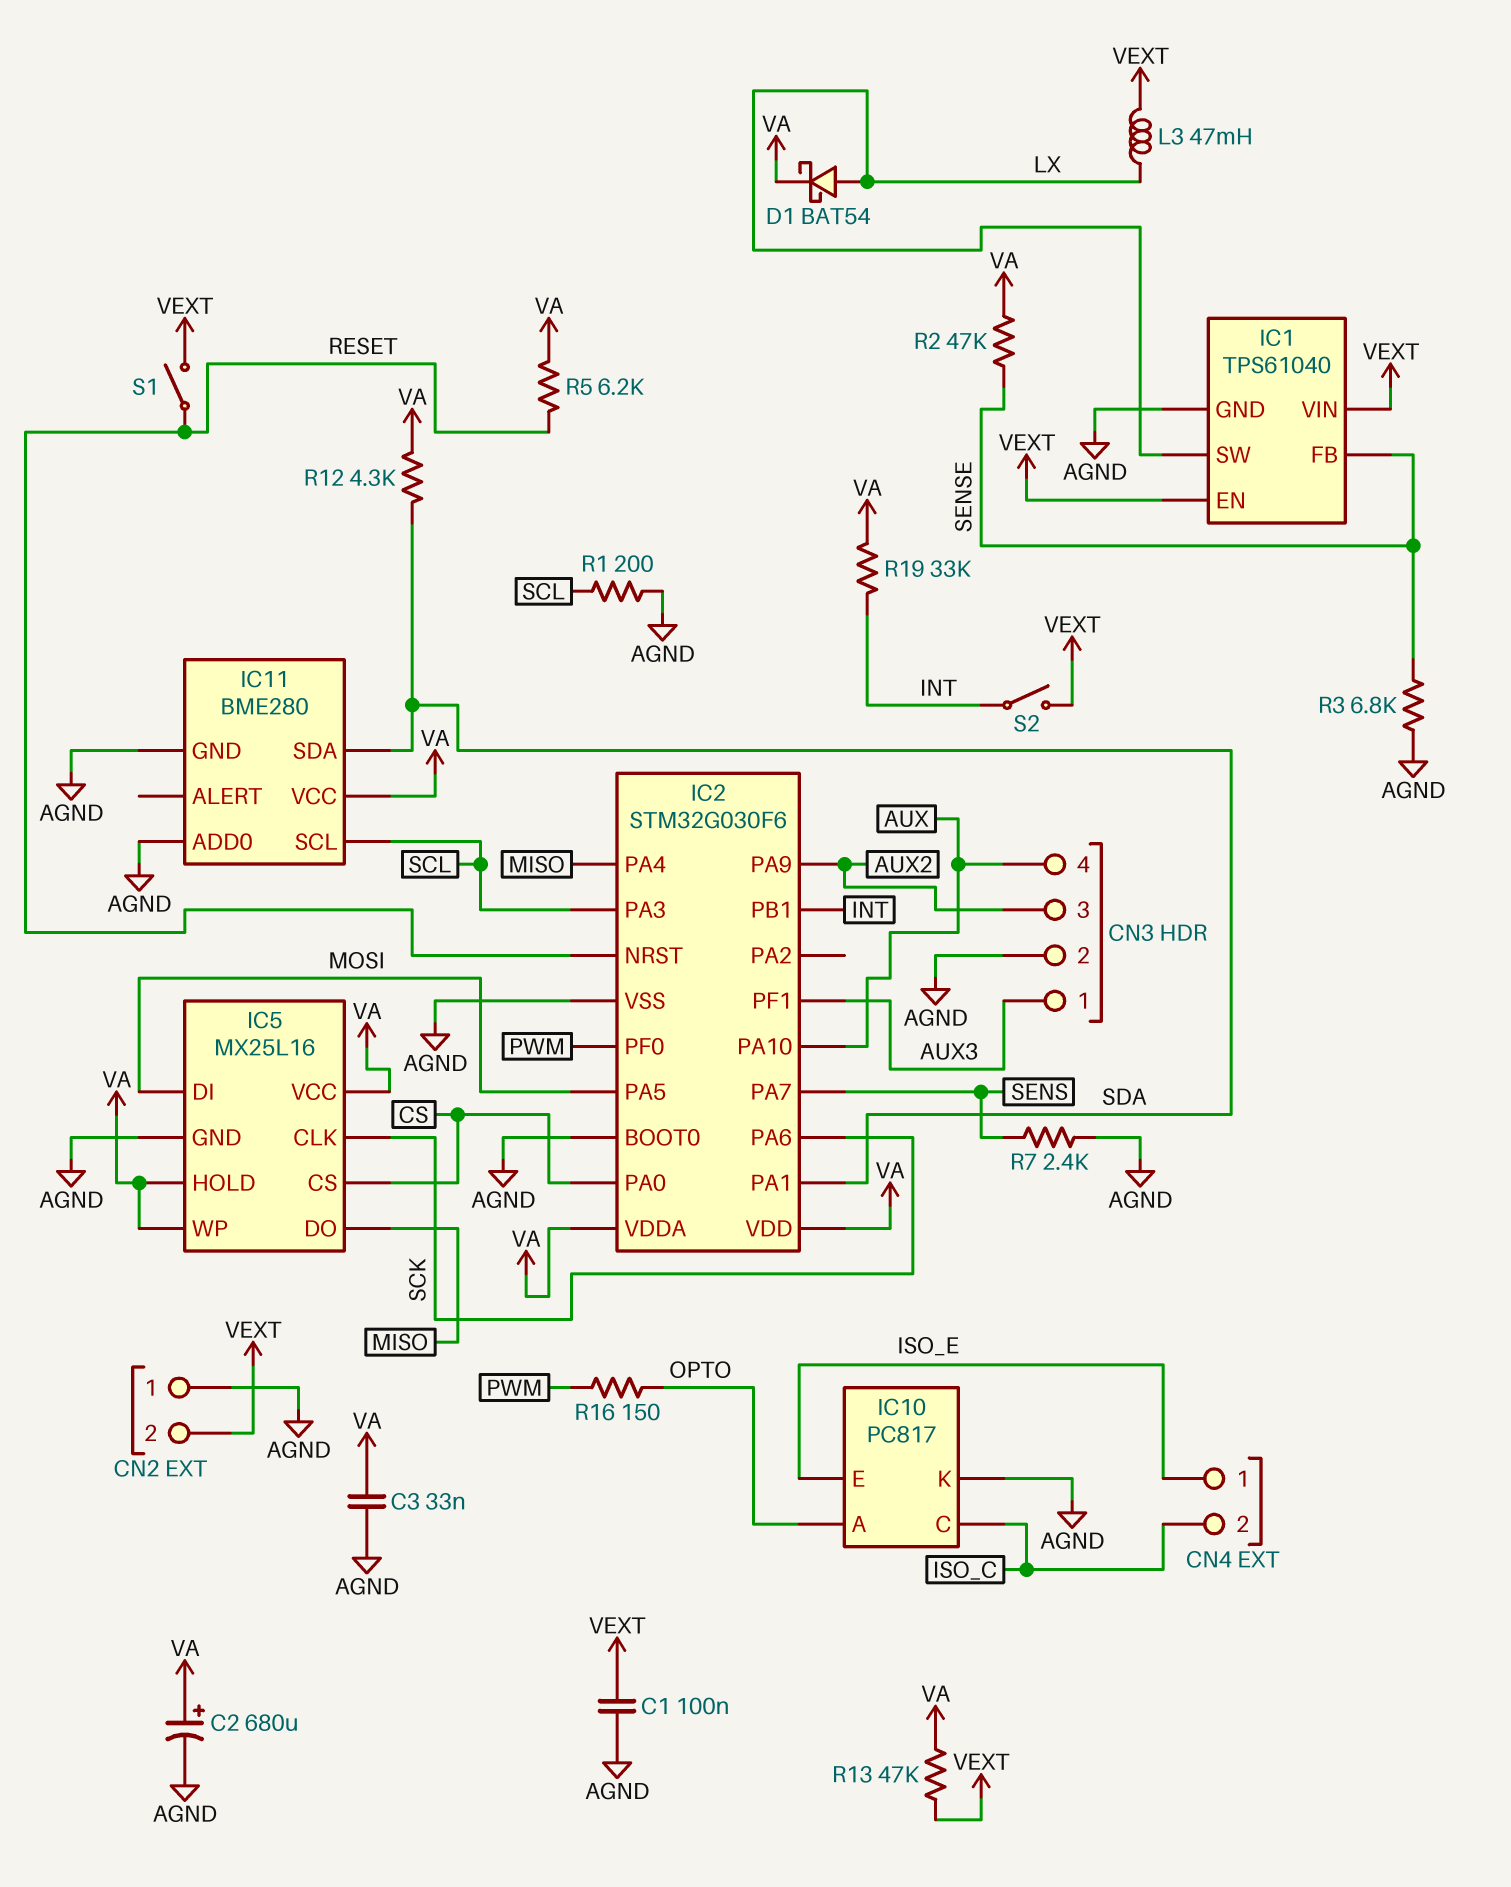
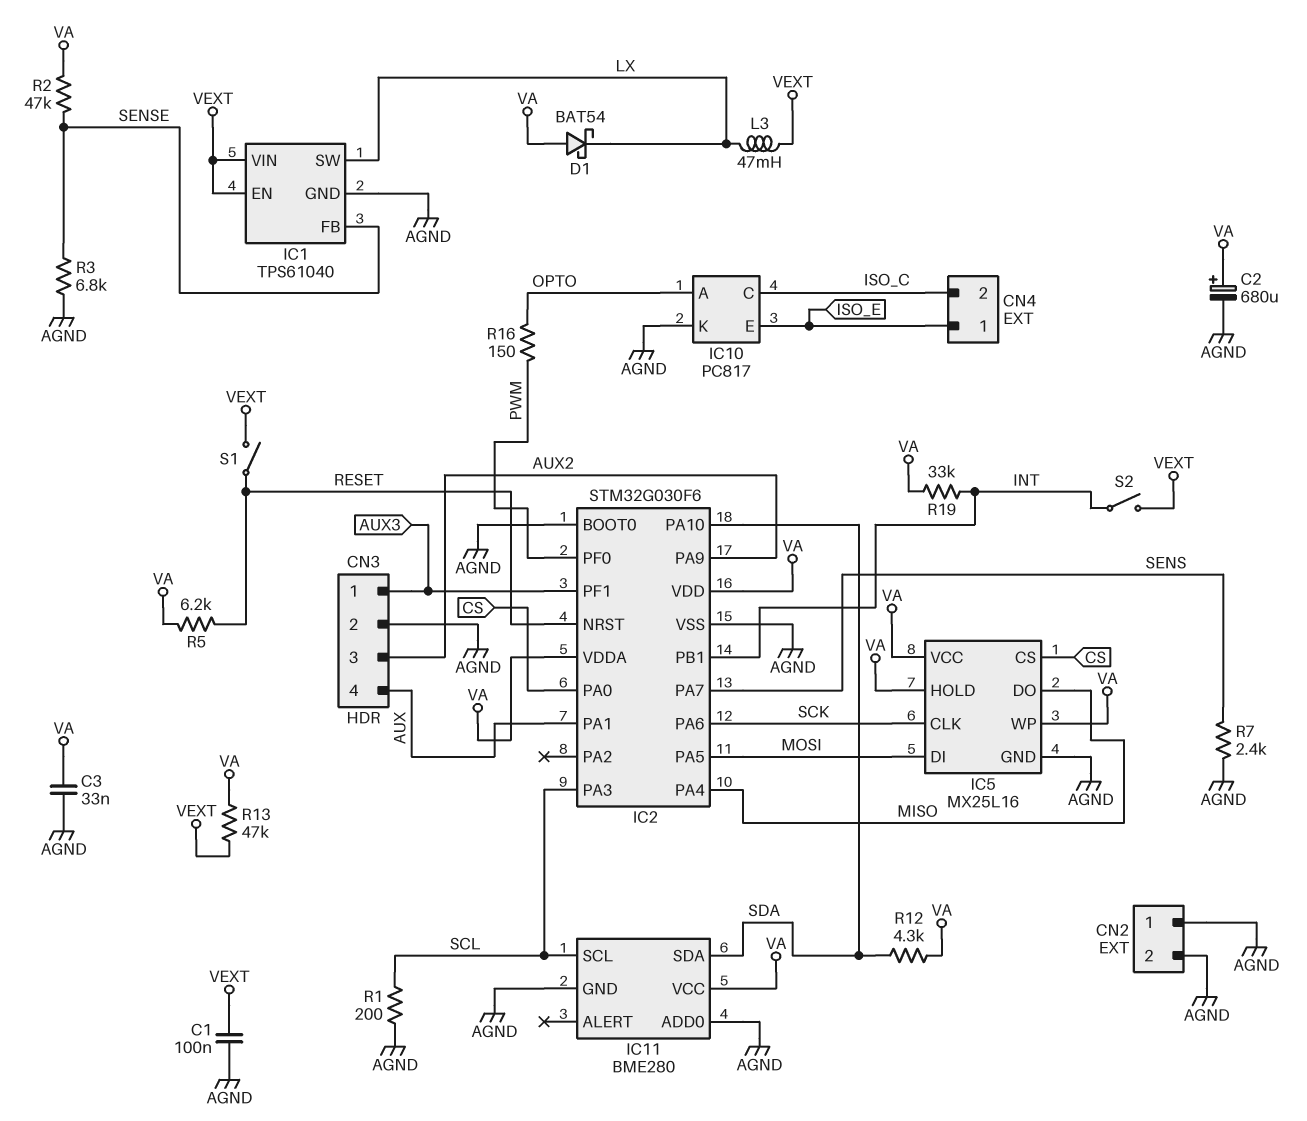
CN2 pin 2: VEXT -> AGND
D1: schottky BAT54 (A LX, K VA) -> schottky BAT54 (A VA, K LX)
IC2 pin PA1: SDA -> AUX
IC2 pin PA10: AUX -> SDA

